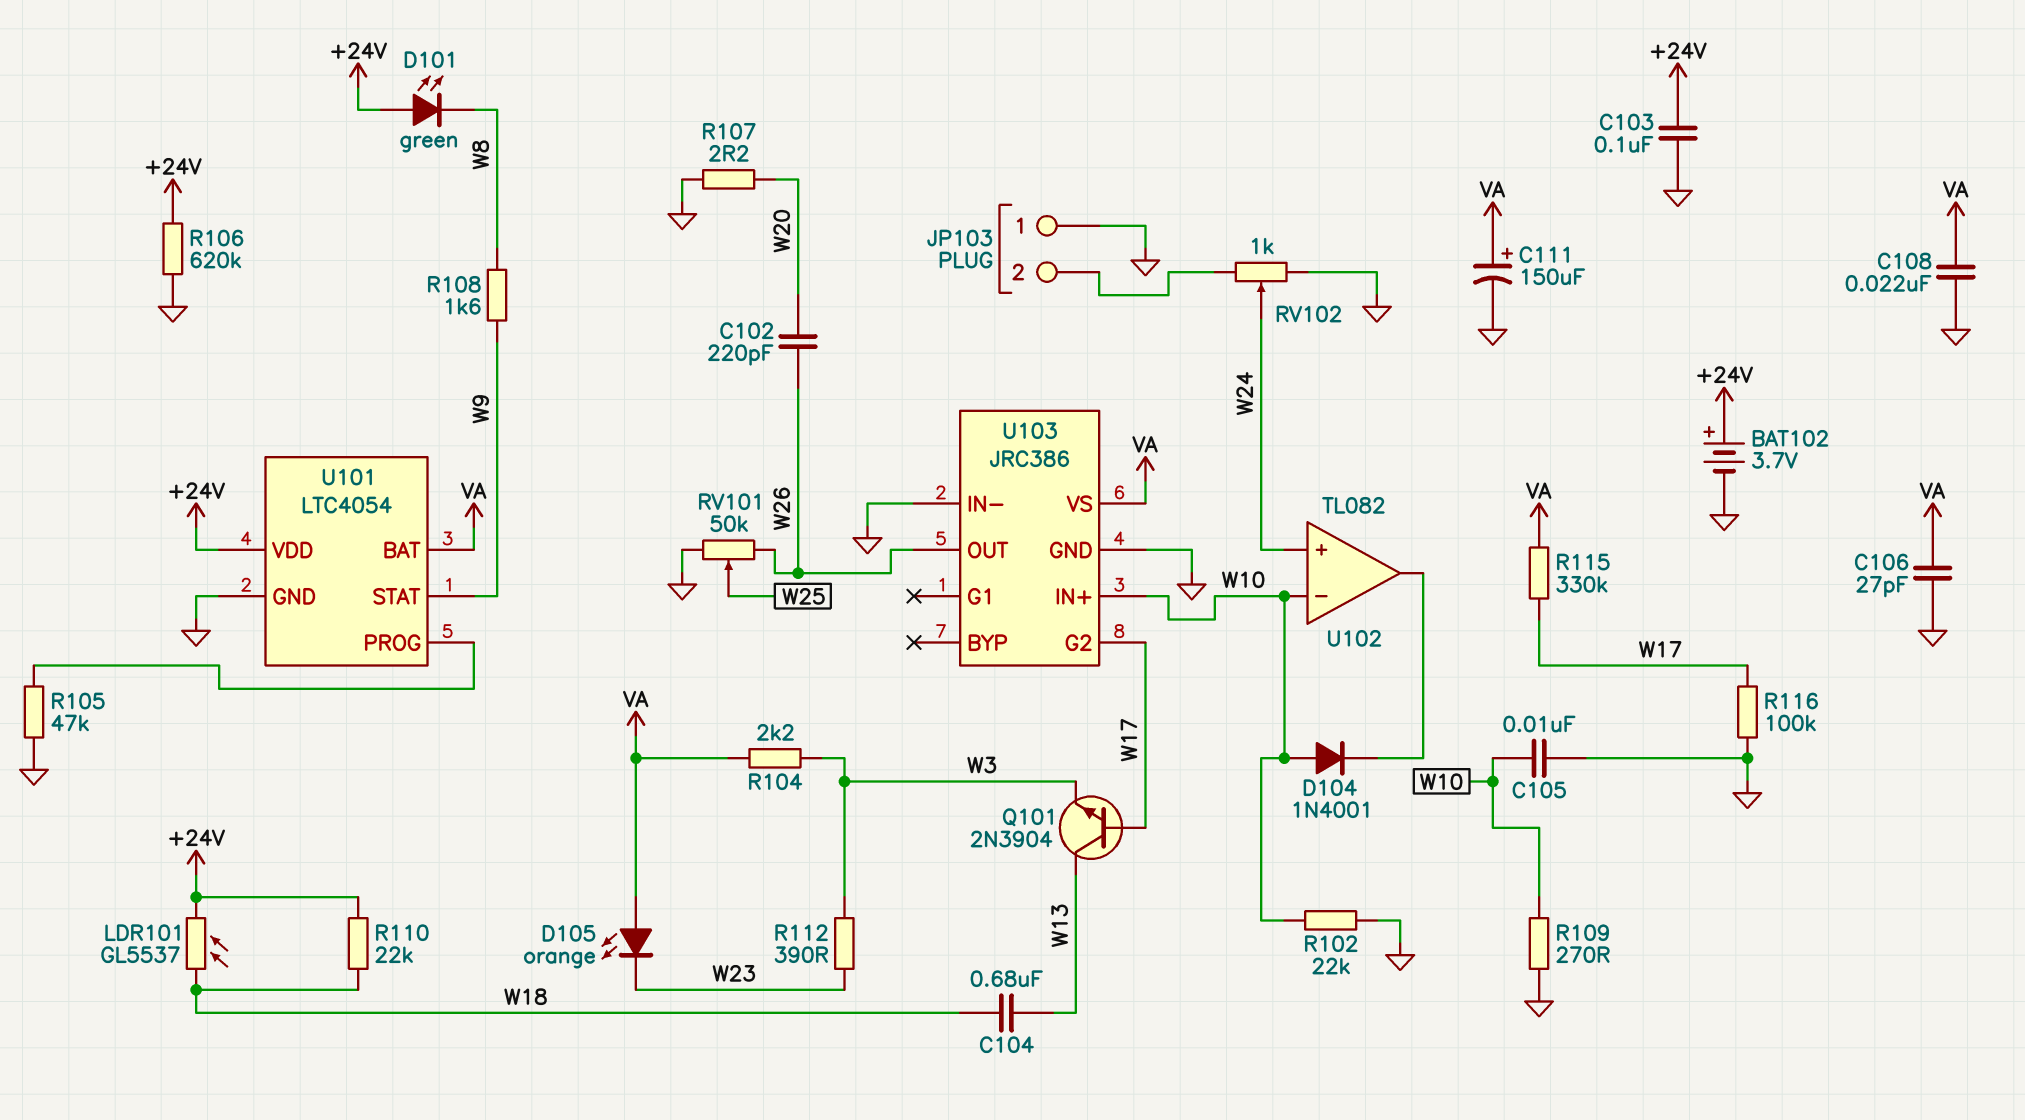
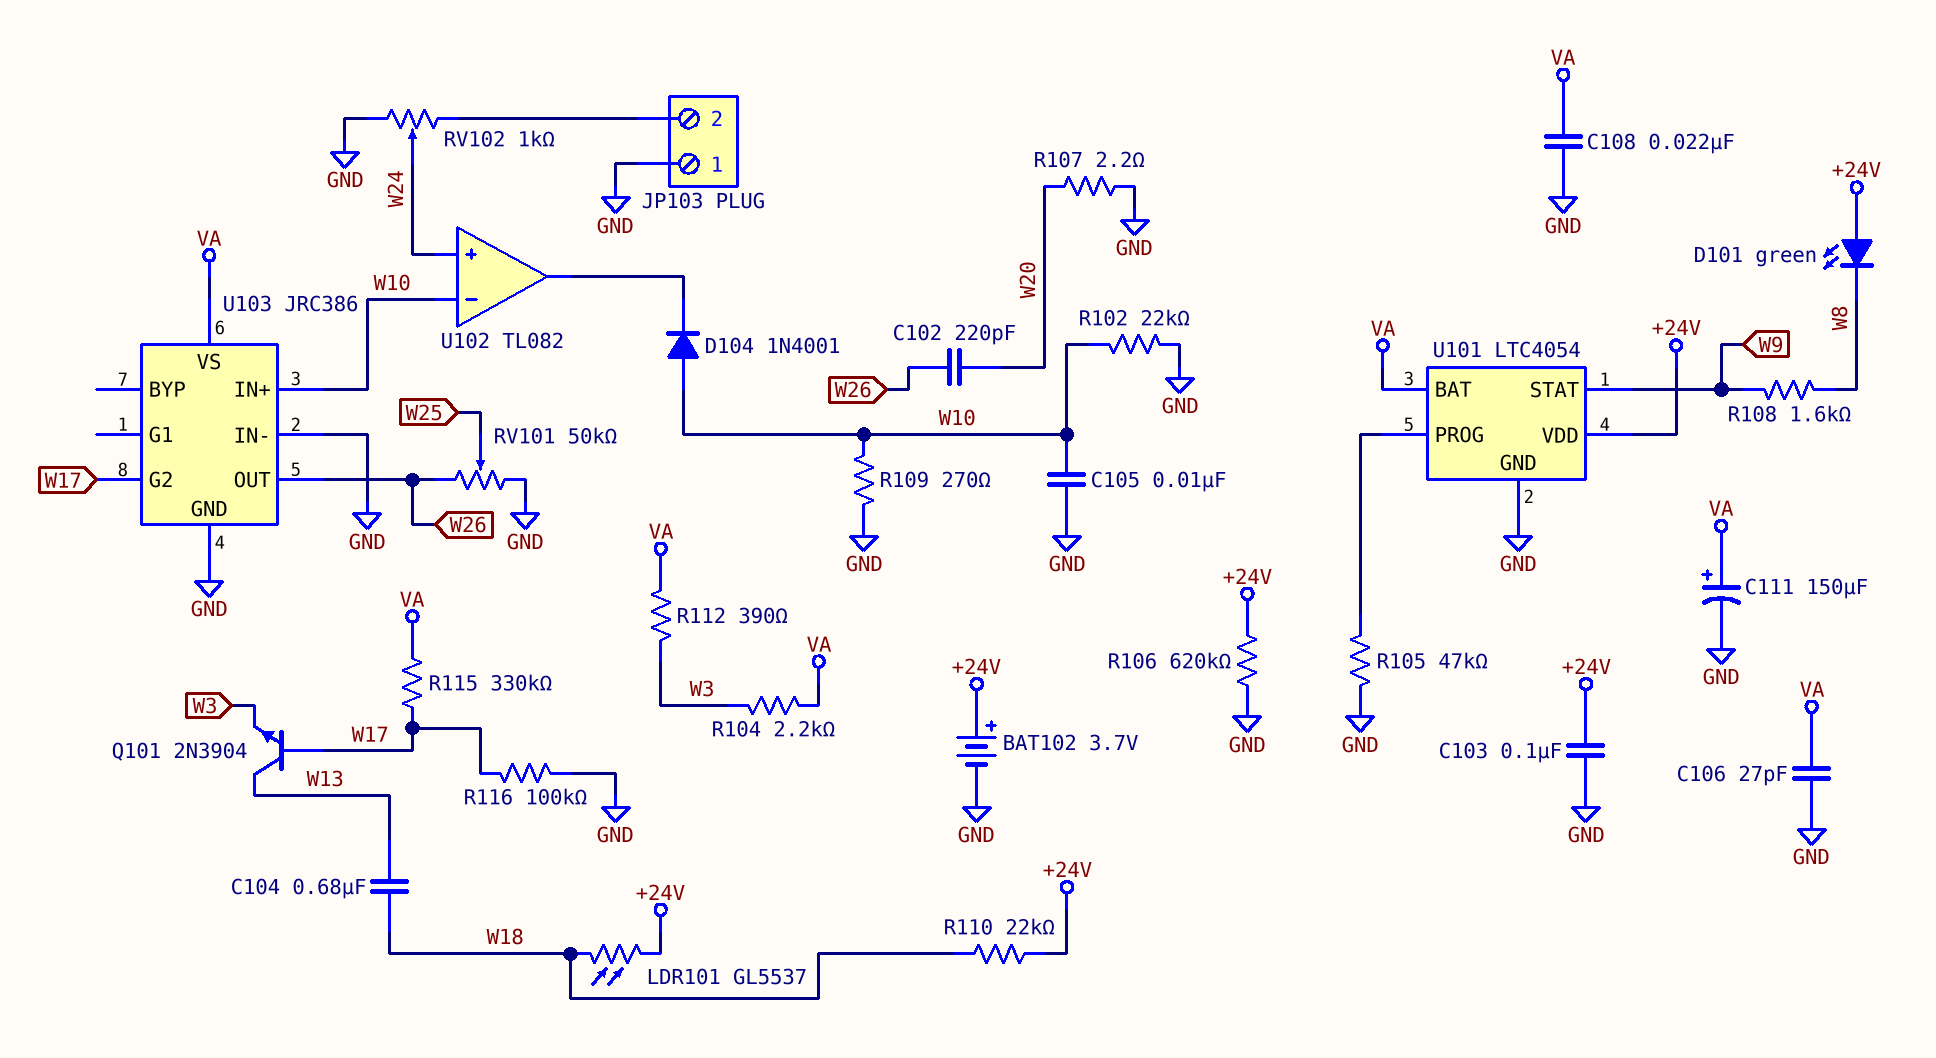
D105: LED orange (A VA, K W23) -> none
R112: 390 (W3, W23) -> 390 (VA, W3)

